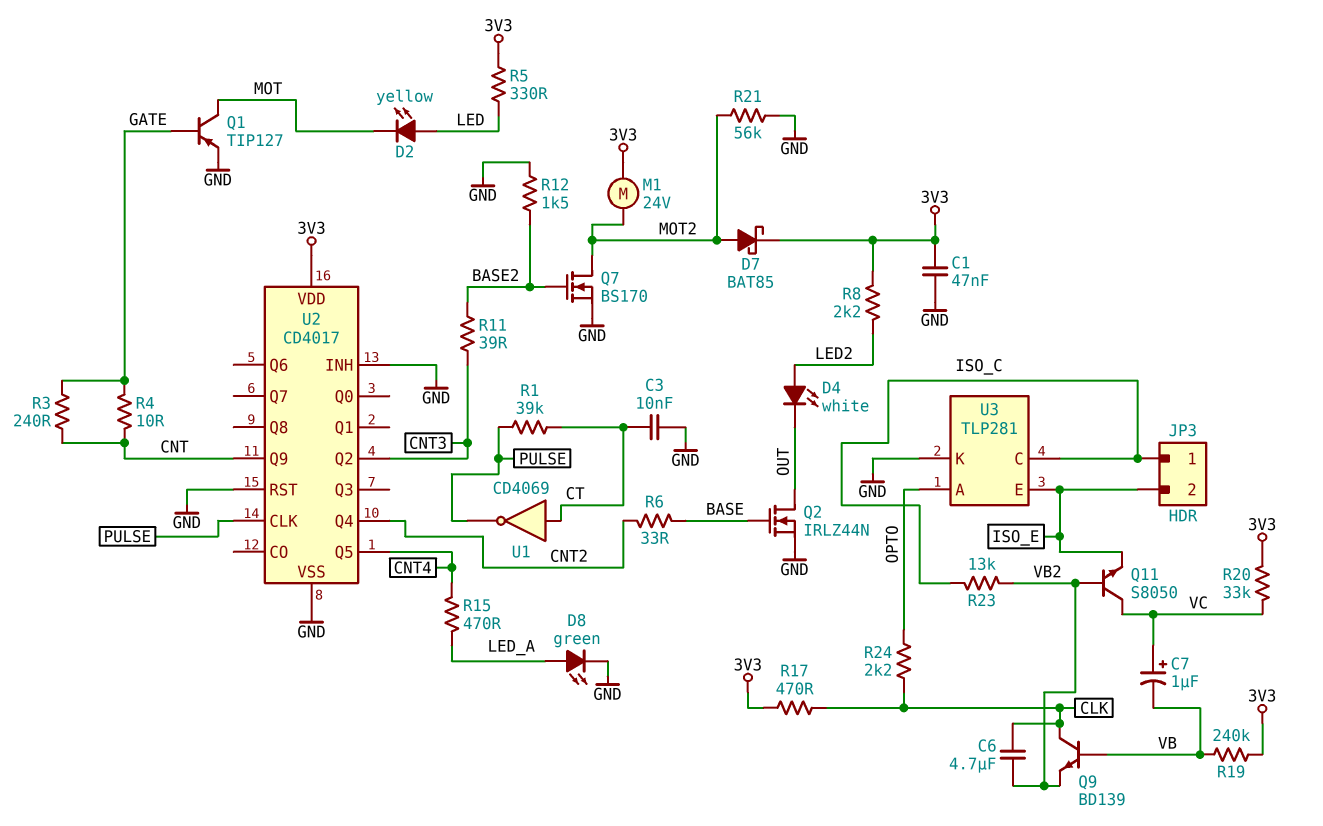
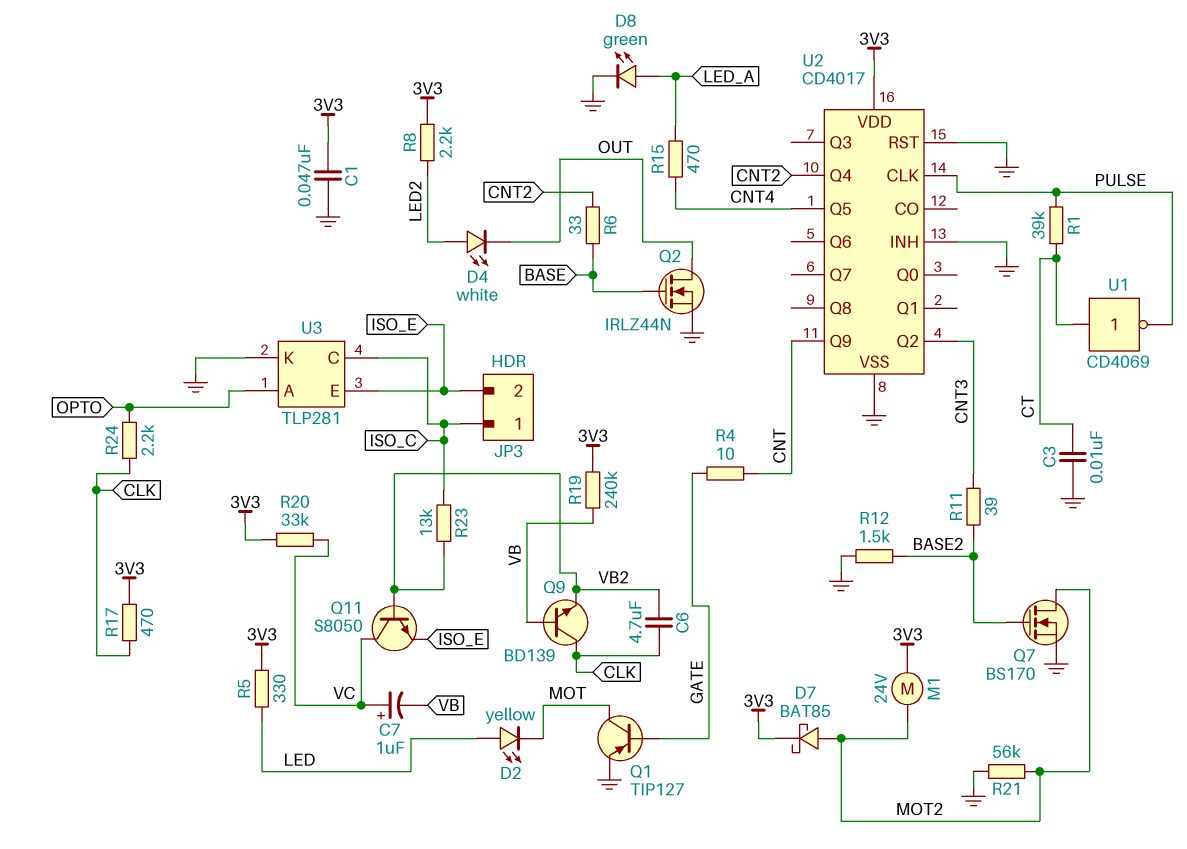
R3: 240 (CNT, GATE) -> none

